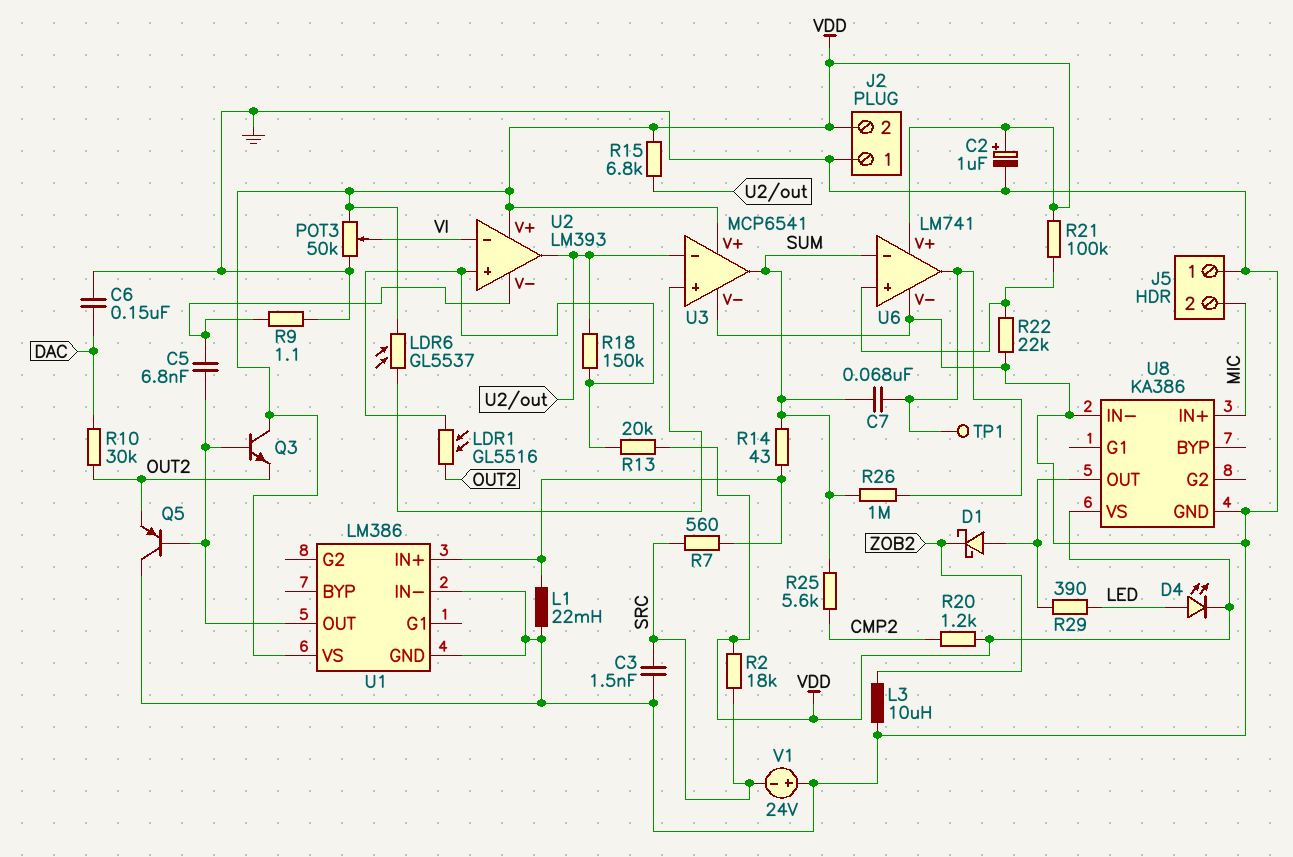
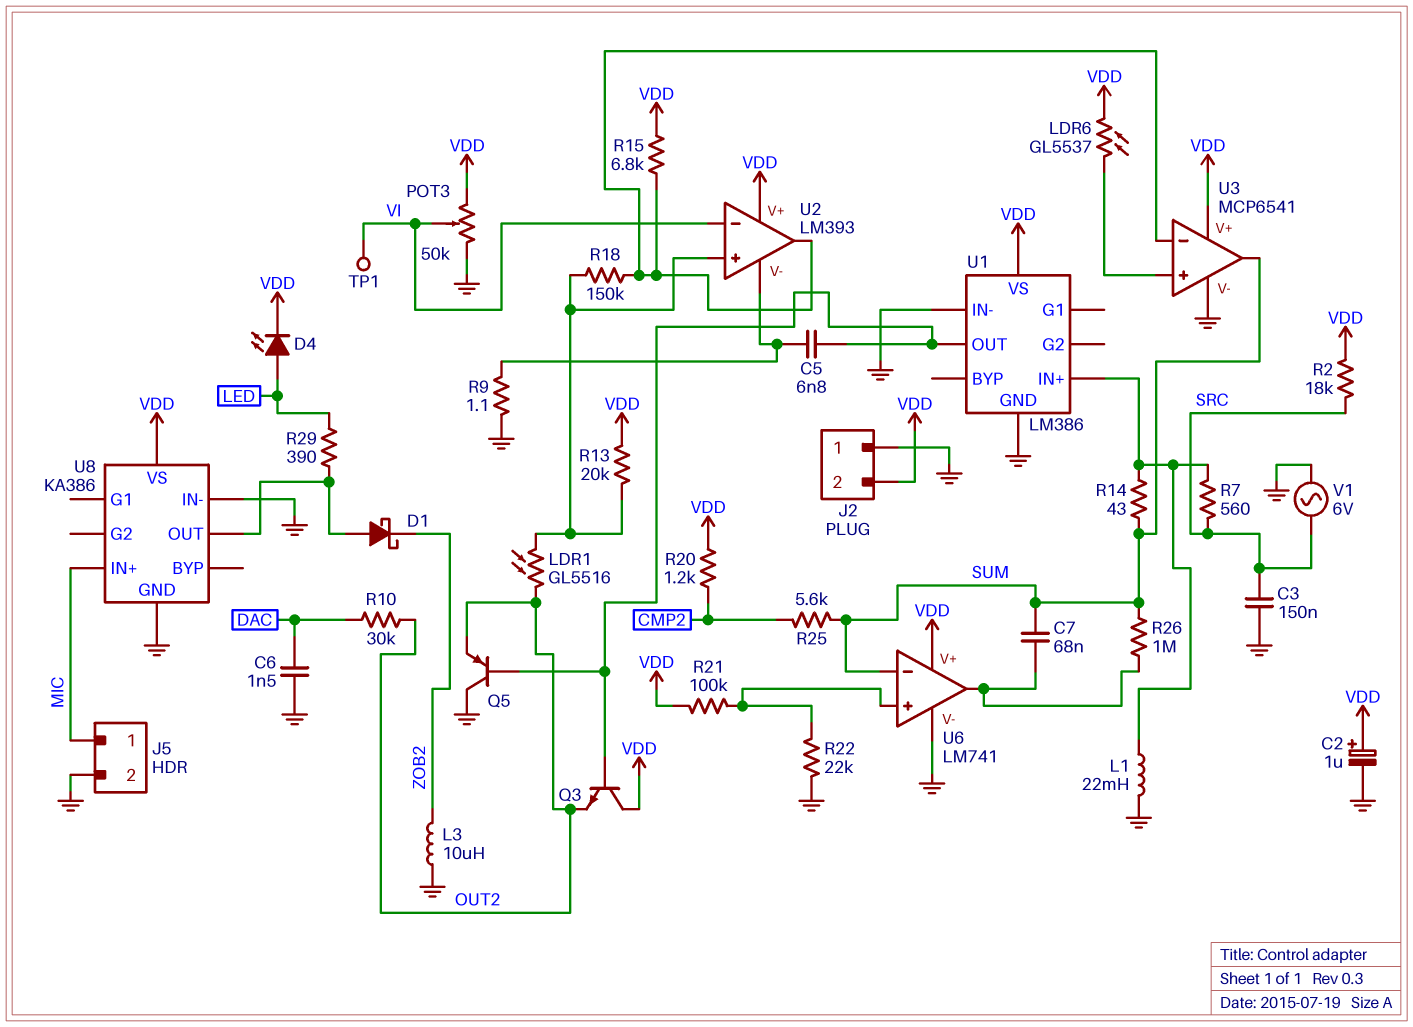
C3: 1.5nF (GND, SRC) -> 150nF (GND, SRC)
C6: 150nF (DAC, GND) -> 1.5nF (DAC, GND)
J5 pin 1: GND -> MIC
J5 pin 2: MIC -> GND
TP1: test point (U6/out) -> test point (VI)
V1: 24V (plus GND, minus SRC) -> AC 6V (GND, SRC)

